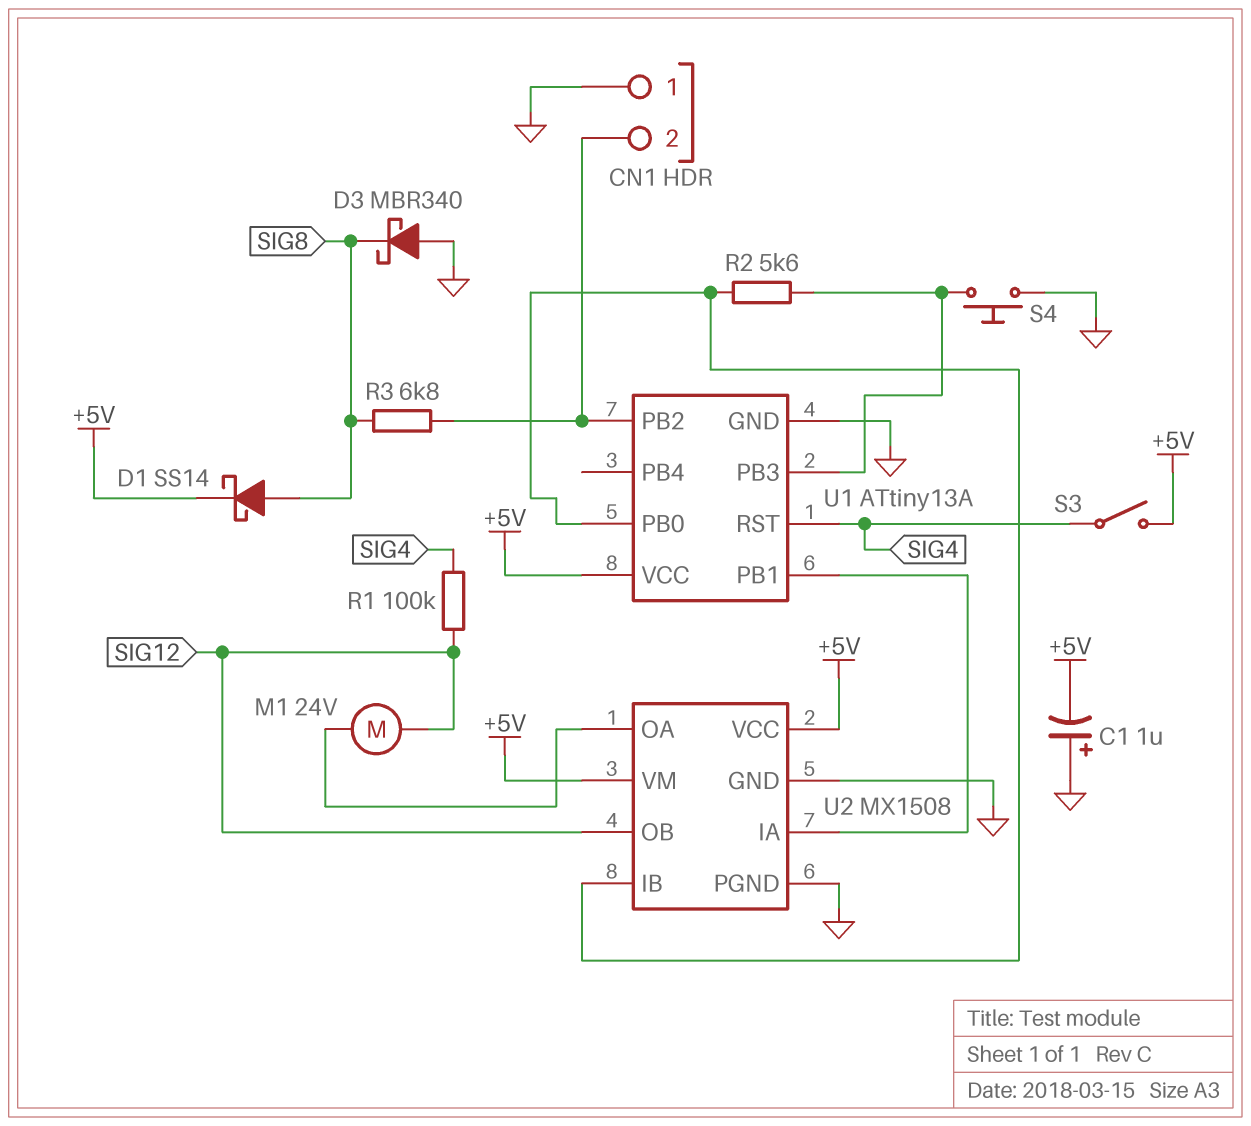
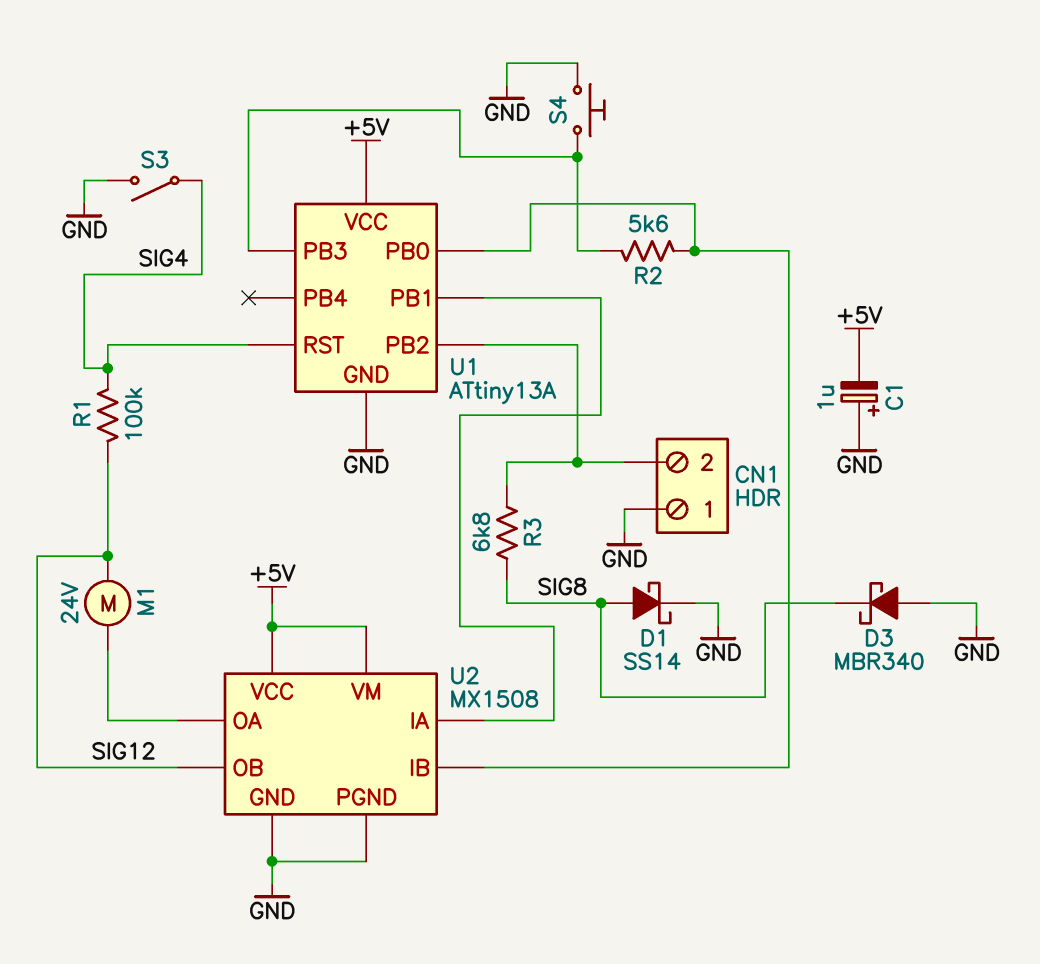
D1: schottky SS14 (A SIG8, K +5V) -> schottky SS14 (A SIG8, K GND)
S3: switch (+5V, SIG4) -> switch (GND, SIG4)

